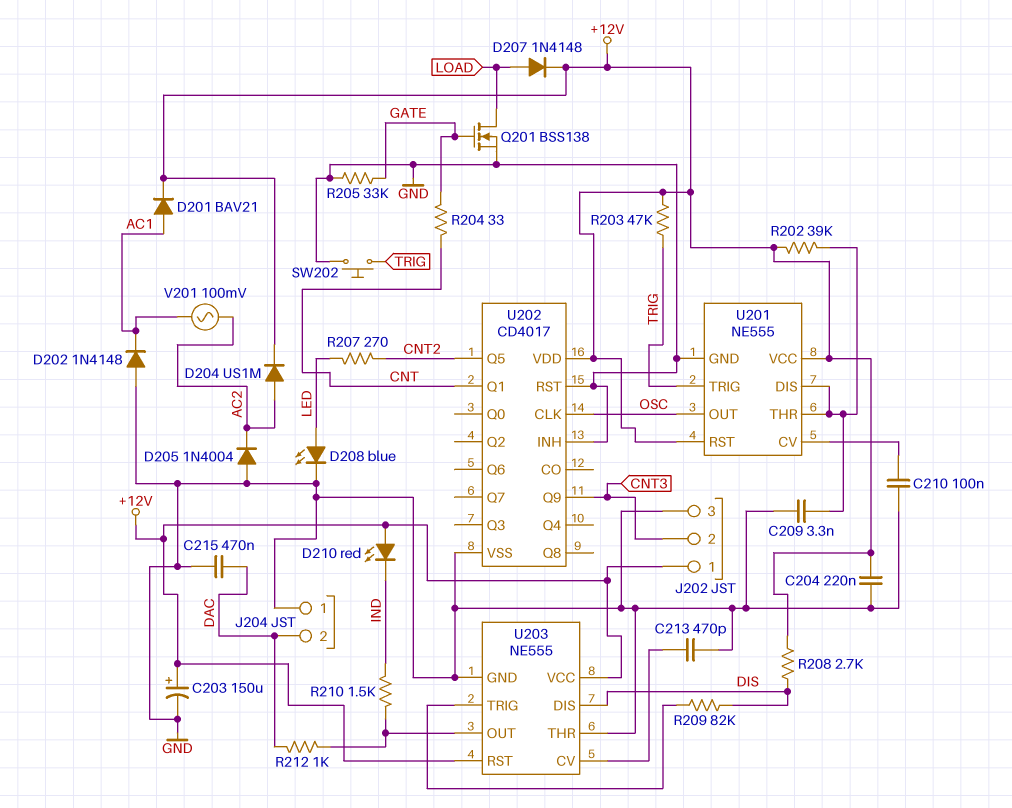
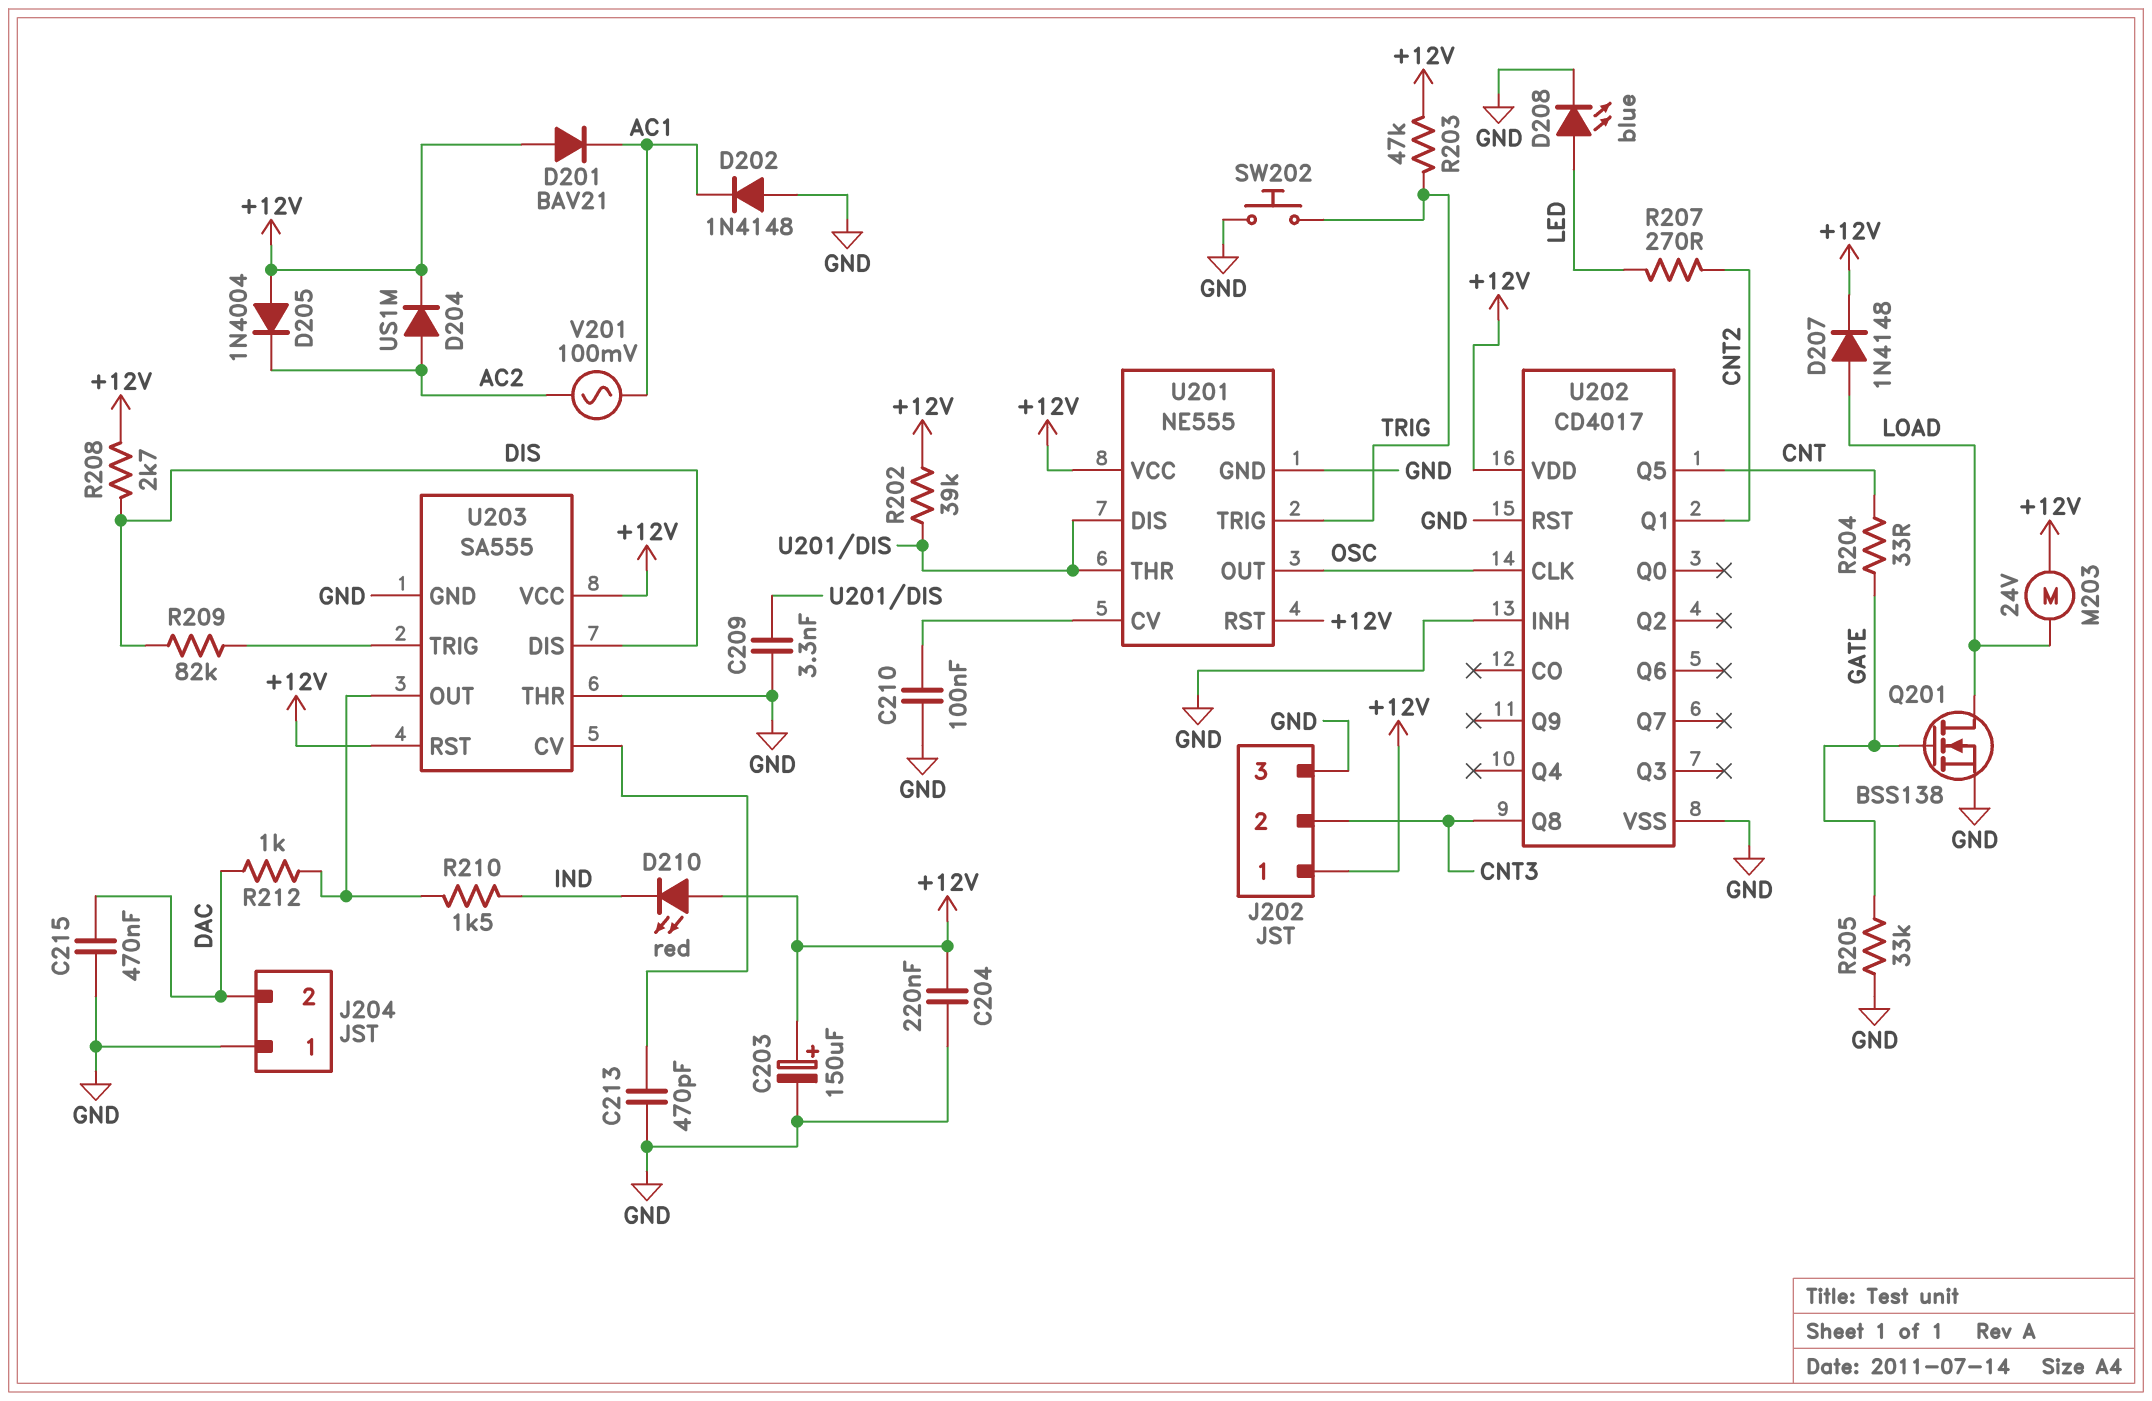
D201: diode BAV21 (A AC1, K +12V) -> diode BAV21 (A +12V, K AC1)
D205: diode 1N4004 (A GND, K AC2) -> diode 1N4004 (A +12V, K AC2)
M203: none -> motor 24V (+12V, LOAD)
U202 pin Q1: CNT -> CNT2
U202 pin Q5: CNT2 -> CNT
U202 pin Q8: none -> CNT3
U202 pin Q9: CNT3 -> none
U203: NE555 -> SA555

